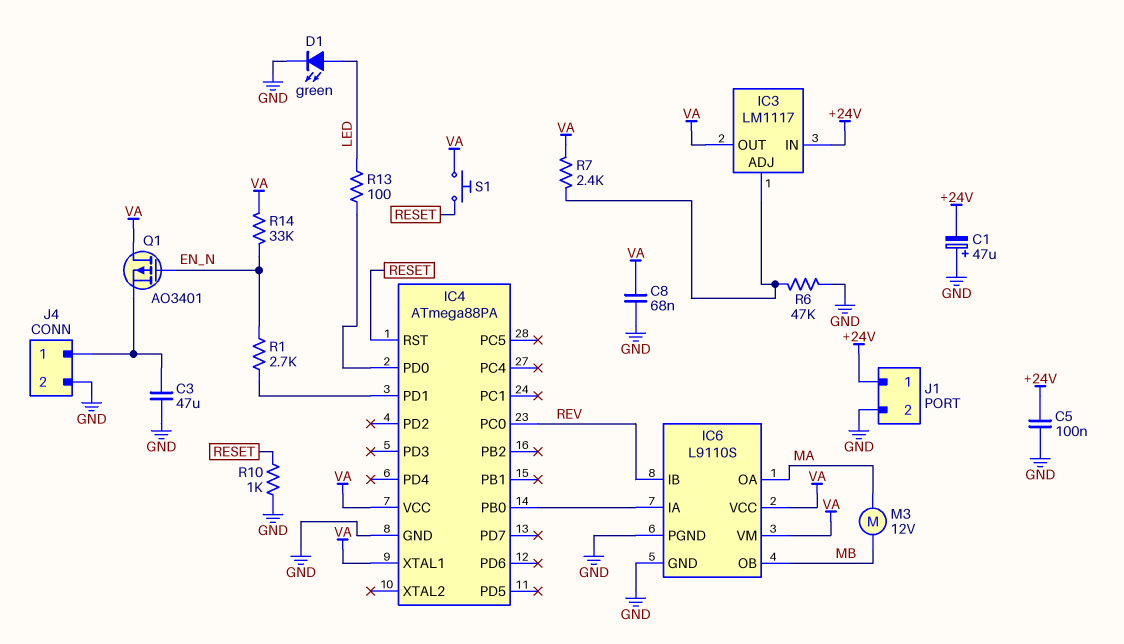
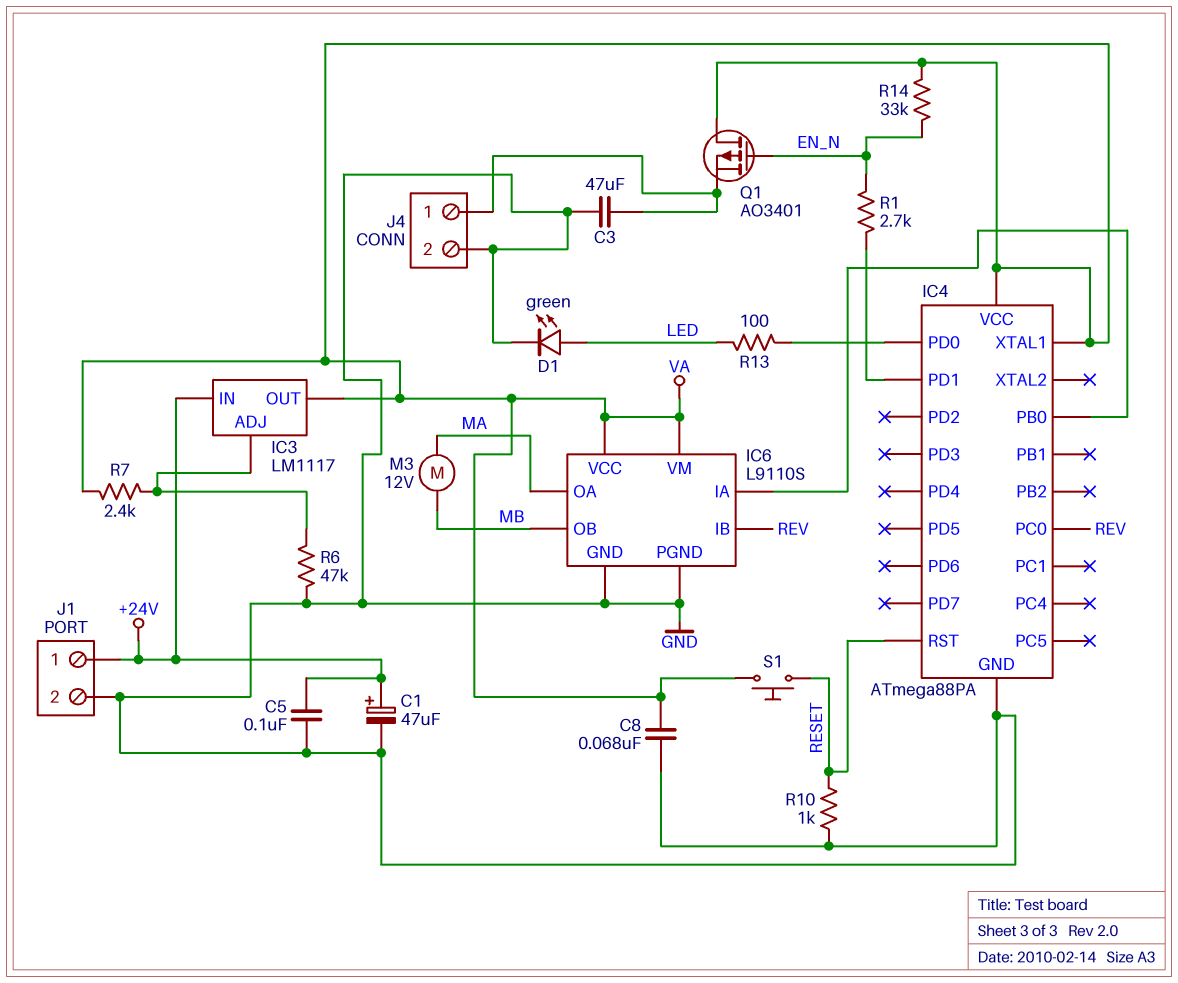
C1: 47uF (plus GND, minus +24V) -> 47uF (plus +24V, minus GND)

